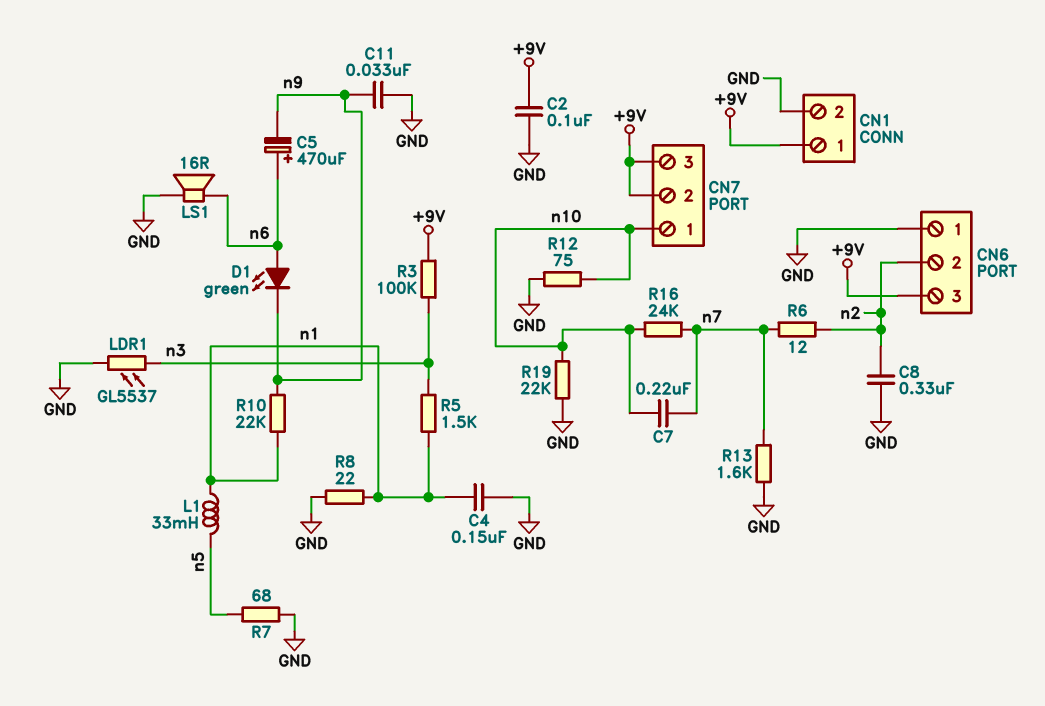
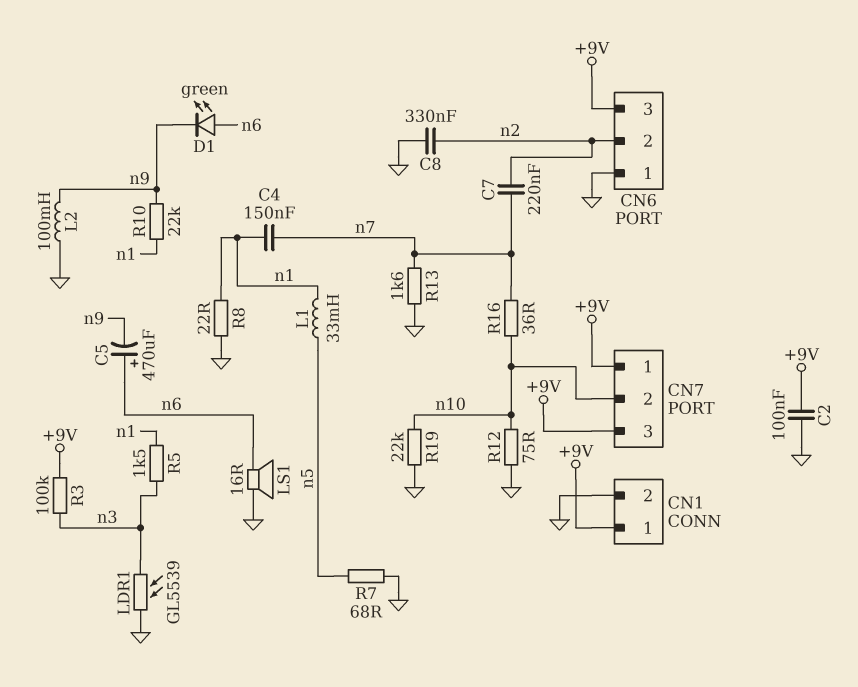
C4: 150nF (GND, n1) -> 150nF (n1, n7)
C7: 220nF (n7, n10) -> 220nF (n2, n7)
C11: 33nF (GND, n9) -> none
CN7 pin 1: n10 -> +9V
CN7 pin 2: +9V -> n10
L2: none -> 100mH (GND, n9)
LDR1: GL5537 (GND, n3) -> GL5539 (GND, n3)
R6: 12 (n2, n7) -> none
R16: 24k (n7, n10) -> 36 (n7, n10)

